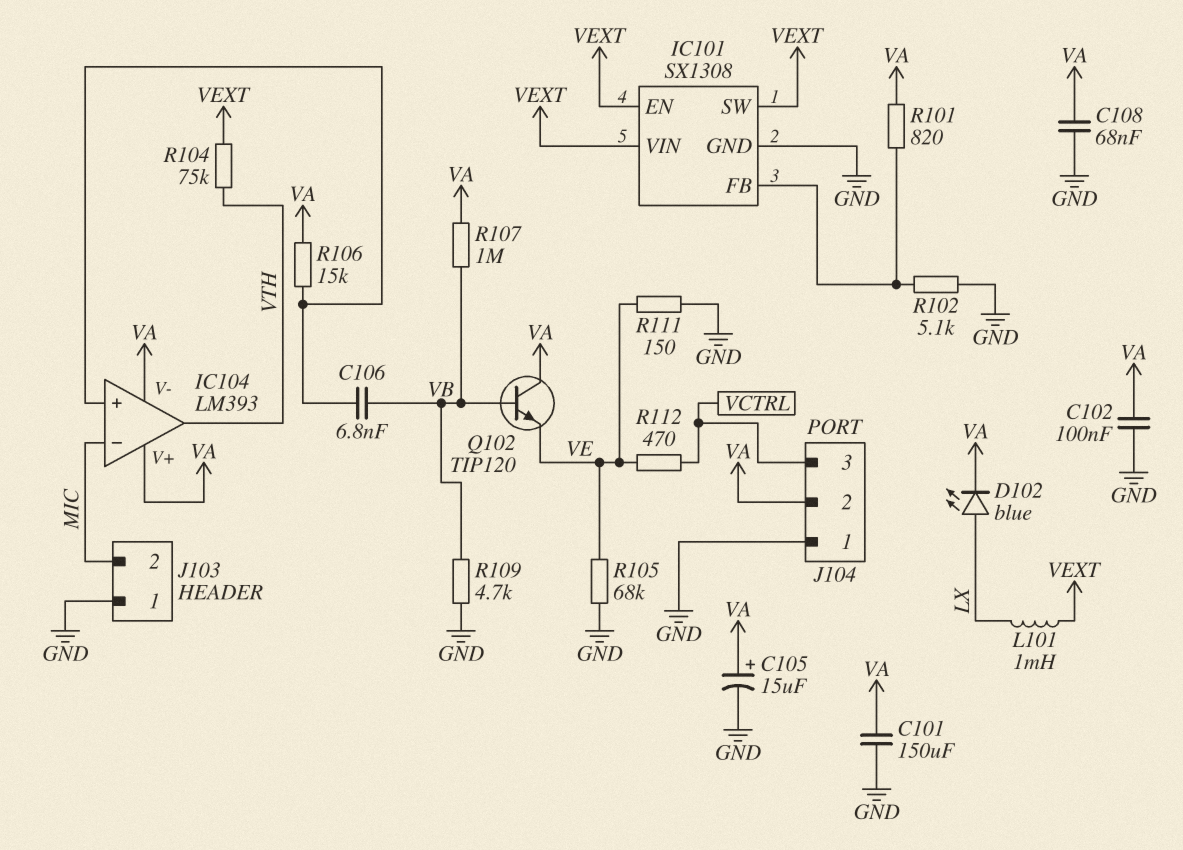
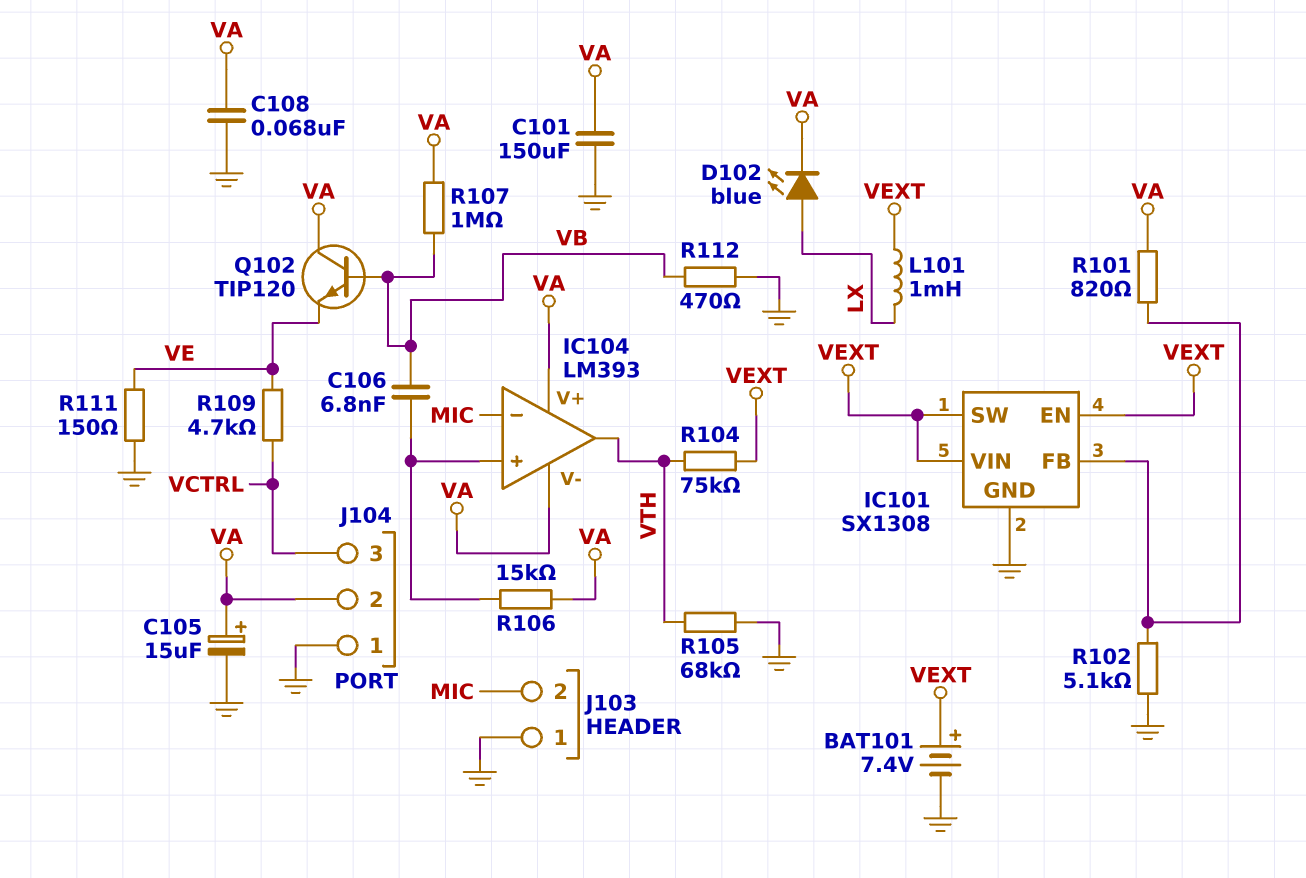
BAT101: none -> 7.4V (plus VEXT, minus GND)
C102: 100nF (GND, VA) -> none
R105: 68k (GND, VE) -> 68k (GND, VTH)
R109: 4.7k (GND, VB) -> 4.7k (VCTRL, VE)
R112: 470 (VCTRL, VE) -> 470 (GND, VB)

